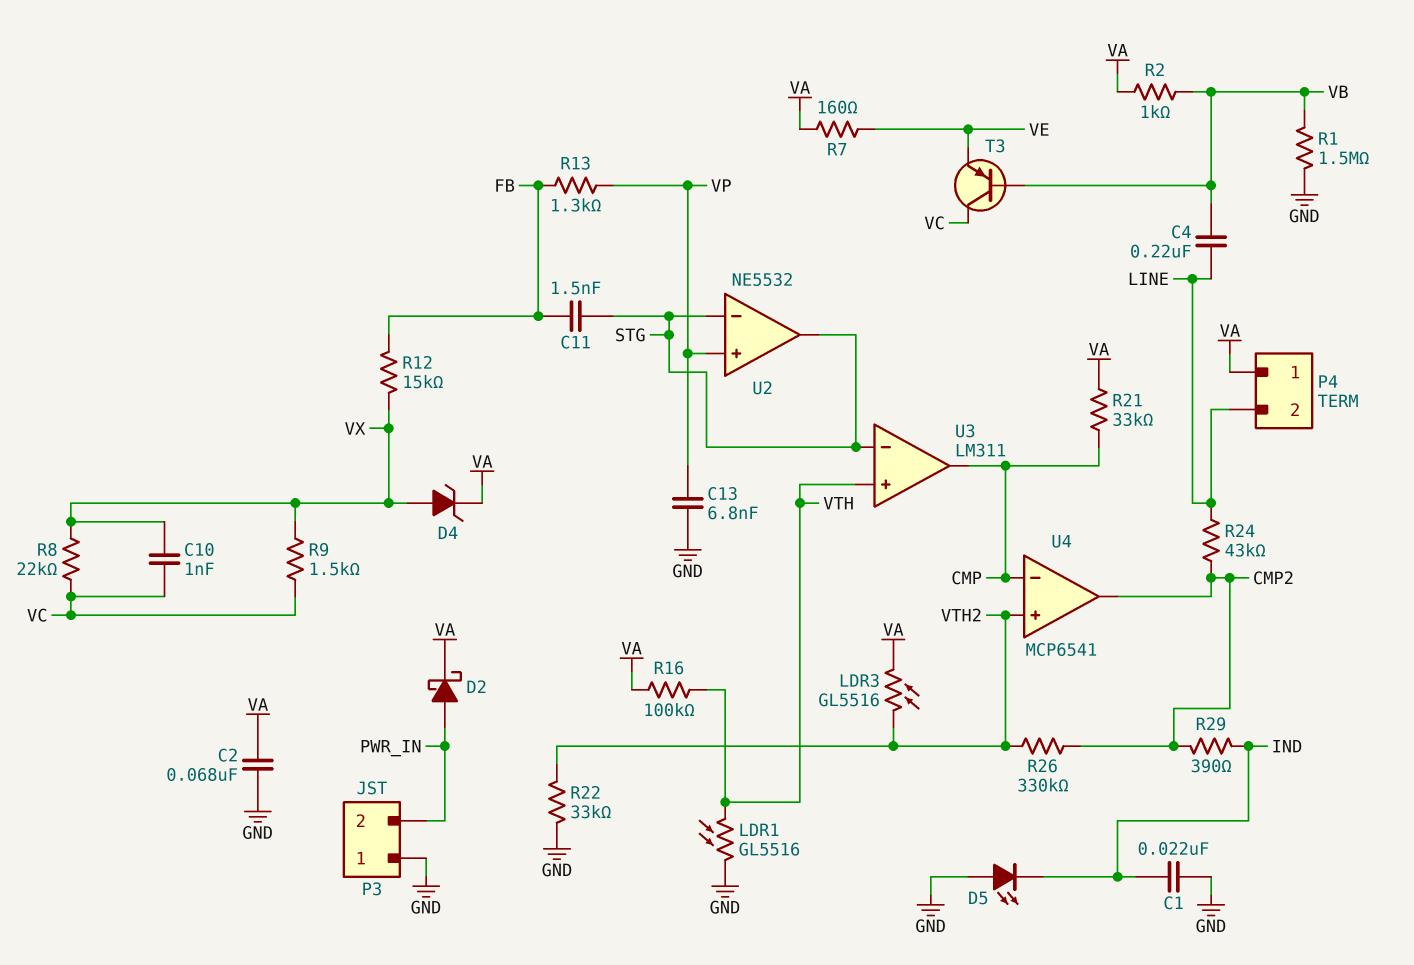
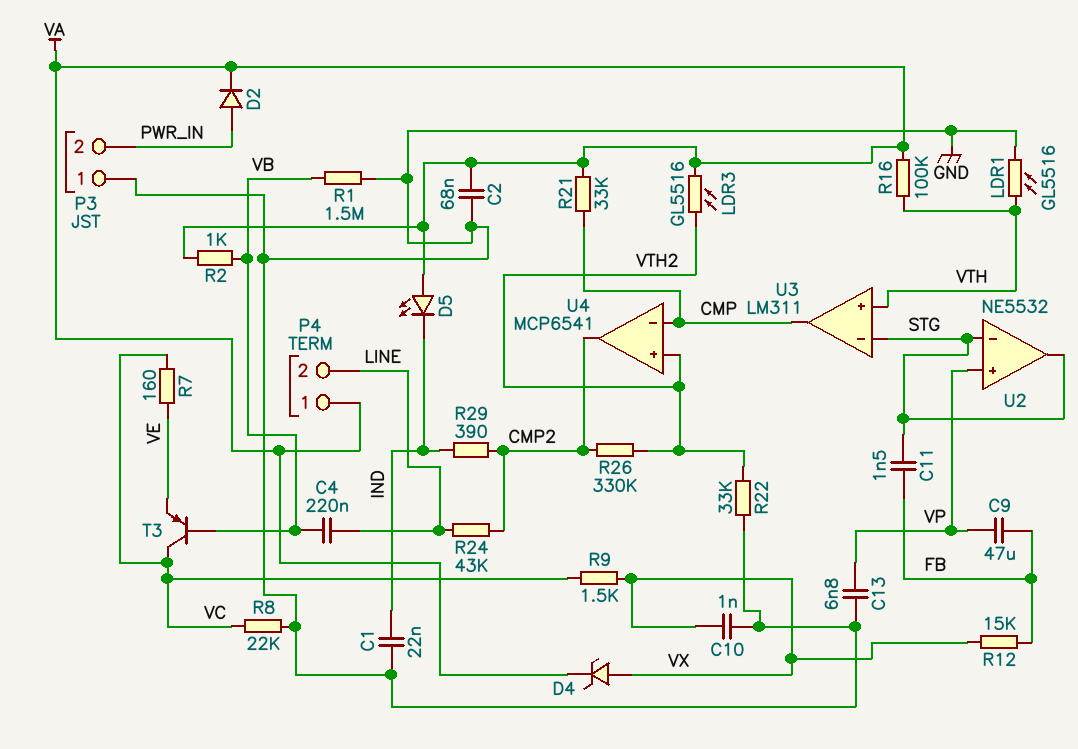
C9: none -> 47uF (FB, VP)
C10: 1nF (VC, VX) -> 1nF (GND, VX)
D2: schottky (A PWR_IN, K VA) -> diode (A PWR_IN, K VA)
D5: LED (A GND, K IND) -> LED (A VA, K IND)
R7: 160 (VA, VE) -> 160 (VC, VE)
R8: 22k (VC, VX) -> 22k (GND, VC)
R13: 1.3k (FB, VP) -> none

